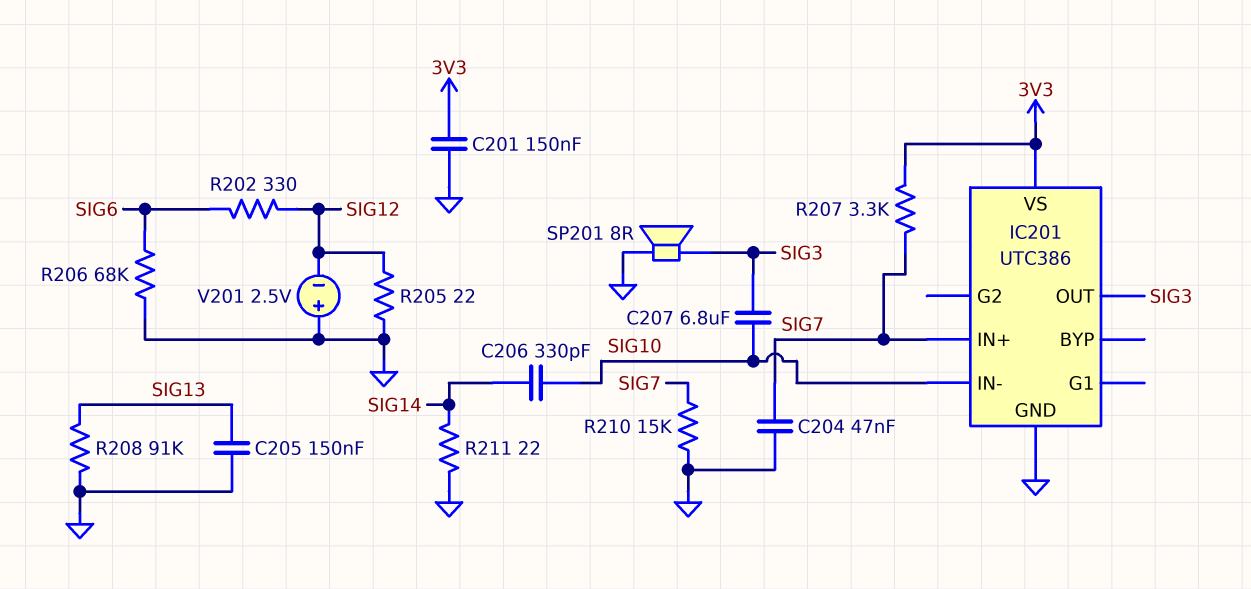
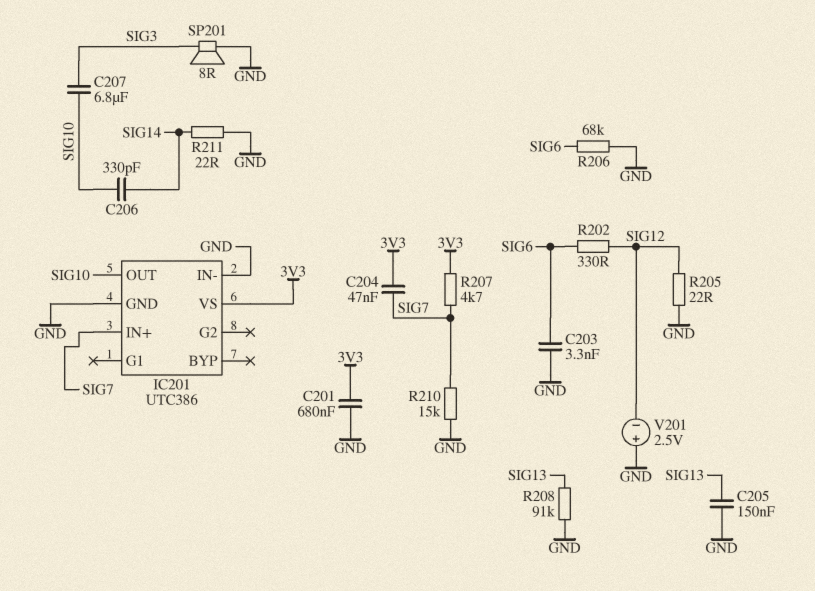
C201: 150nF (3V3, GND) -> 680nF (3V3, GND)
C203: none -> 3.3nF (GND, SIG6)
C204: 47nF (GND, SIG7) -> 47nF (3V3, SIG7)
IC201 pin IN-: SIG10 -> GND
IC201 pin OUT: SIG3 -> SIG10
R207: 3.3k (3V3, SIG7) -> 4.7k (3V3, SIG7)

